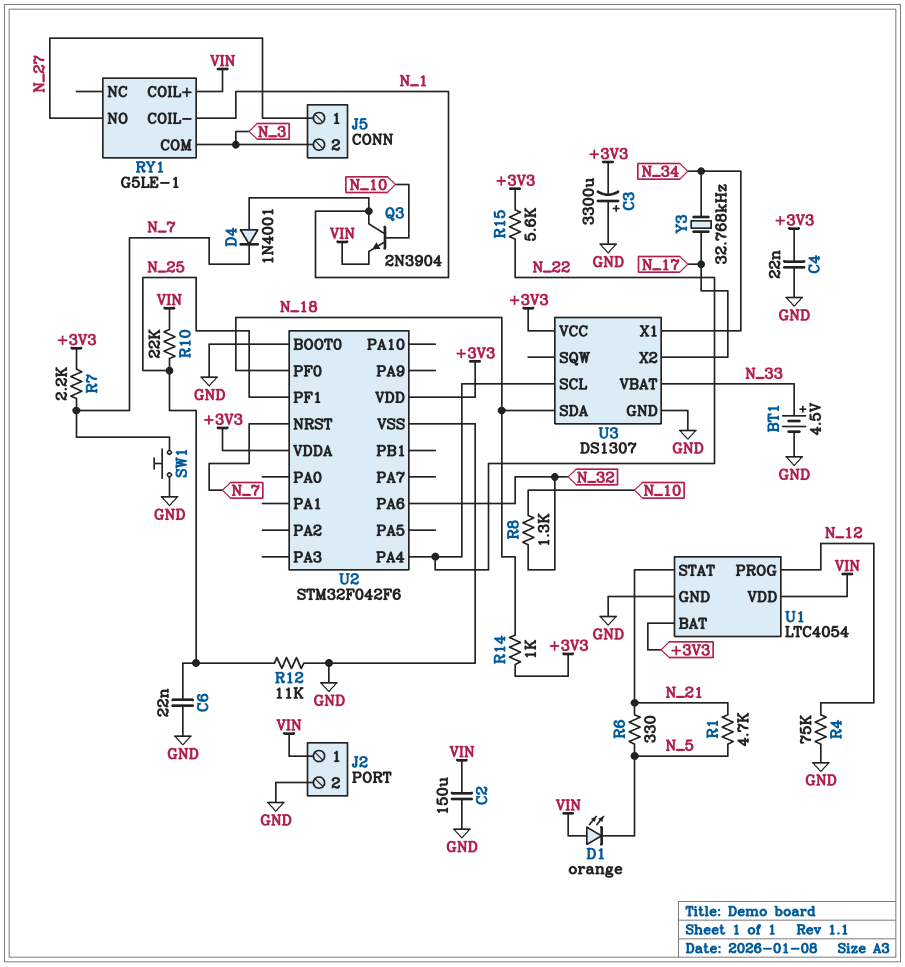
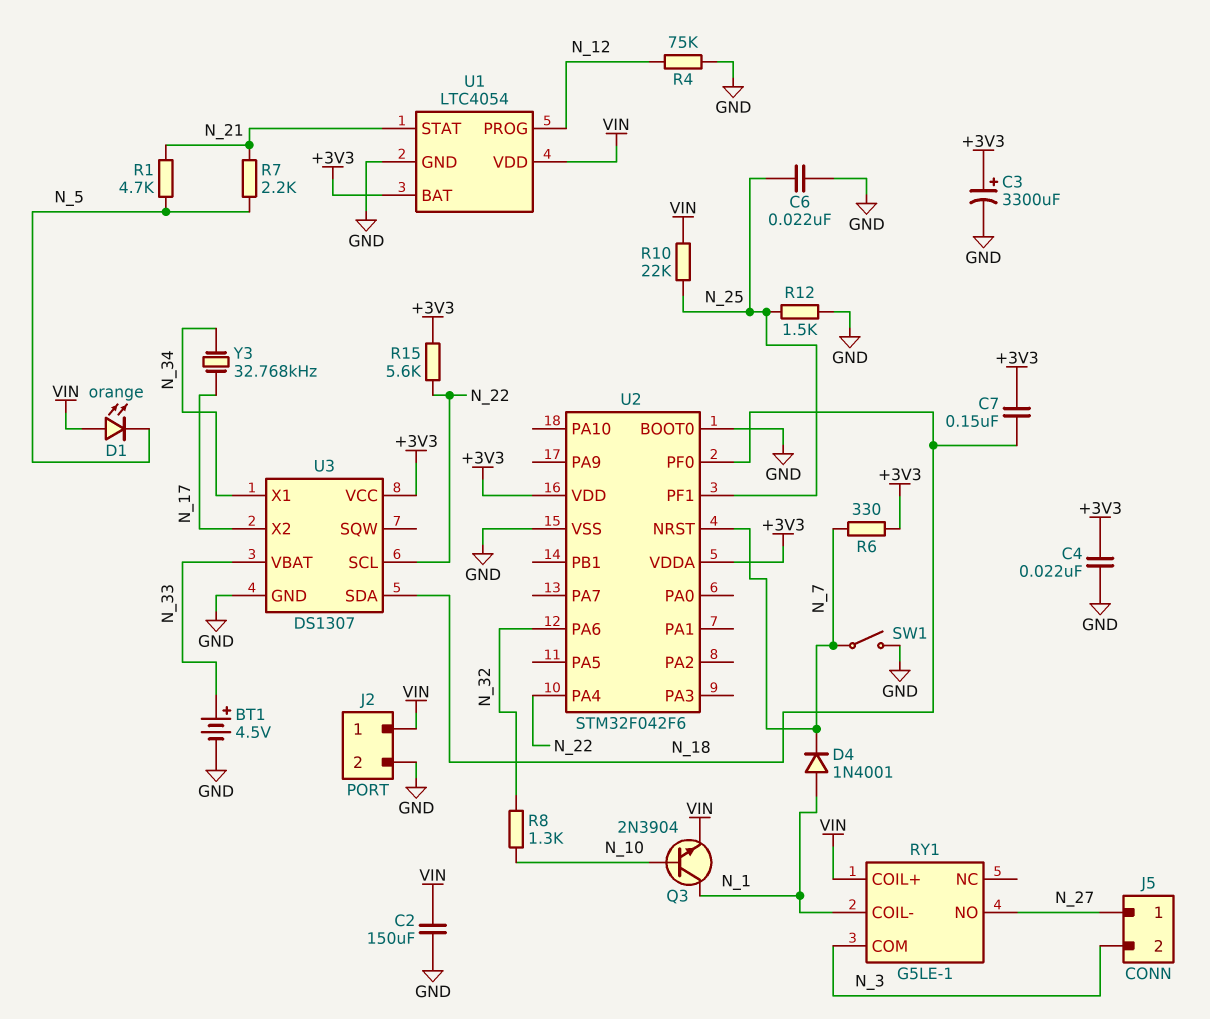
C3: 3300uF (plus GND, minus +3V3) -> 3300uF (plus +3V3, minus GND)
C7: none -> 150nF (+3V3, N_18)
R6: 330 (N_5, N_21) -> 330 (+3V3, N_7)
R7: 2.2k (+3V3, N_7) -> 2.2k (N_5, N_21)
R12: 11k (GND, N_25) -> 1.5k (GND, N_25)
R14: 1k (+3V3, N_18) -> none
SW1: button (GND, N_7) -> switch (GND, N_7)

